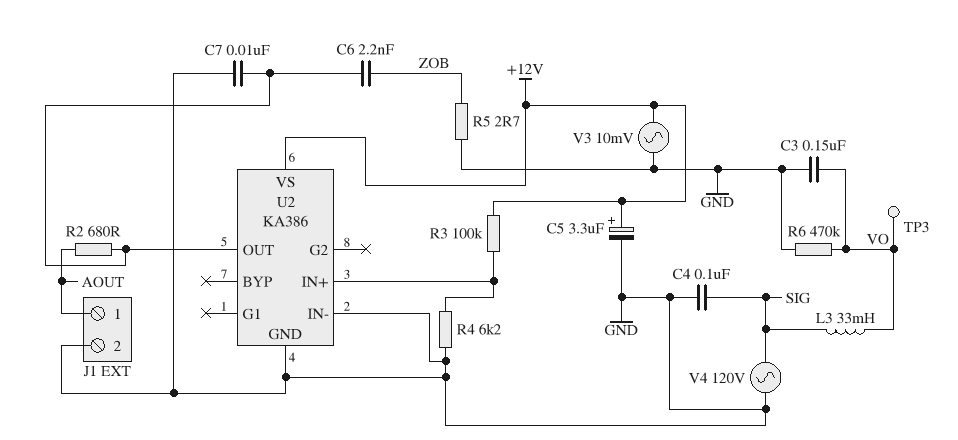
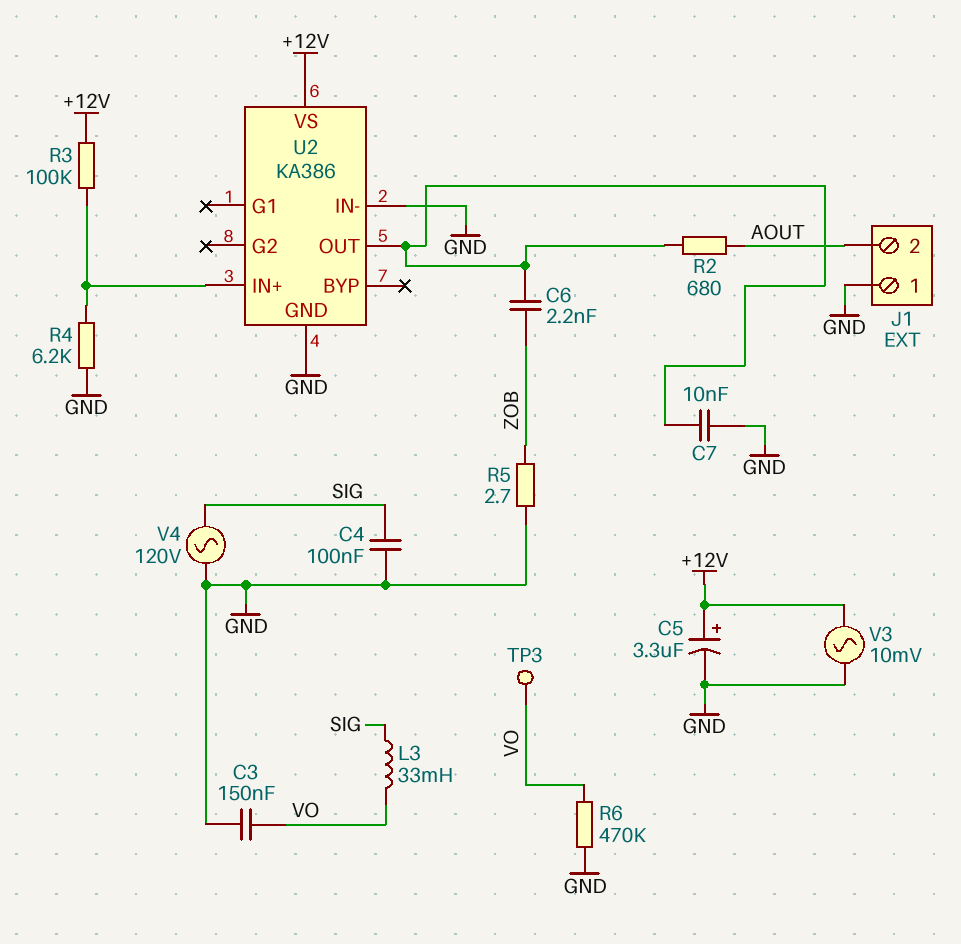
J1 pin 1: AOUT -> GND
J1 pin 2: GND -> AOUT

